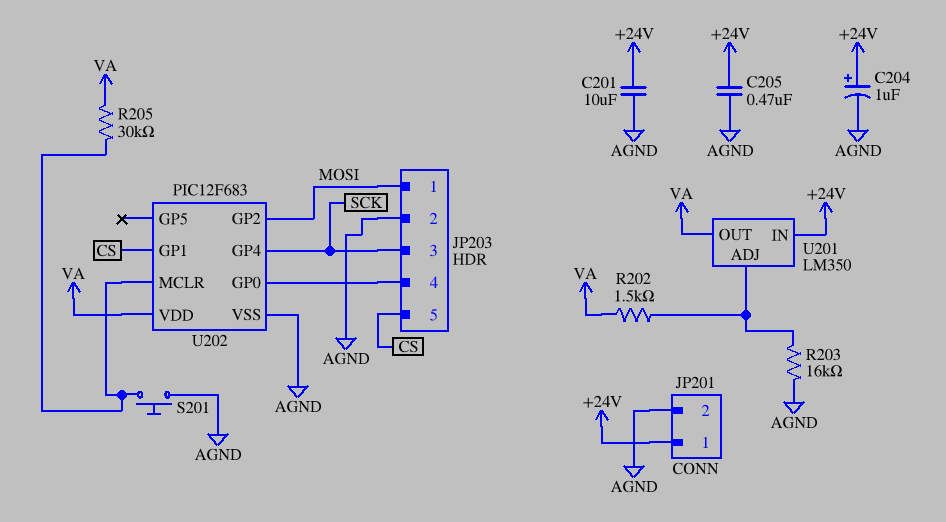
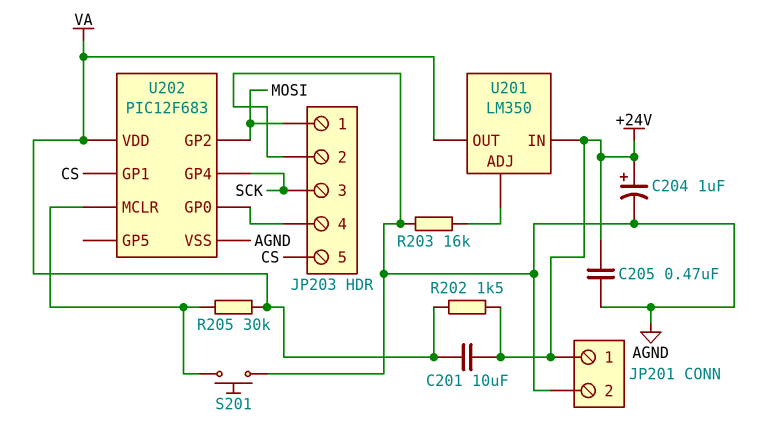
C201: 10uF (+24V, AGND) -> 10uF (+24V, VA)
R202: 1.5k (U201/ADJ, VA) -> 1.5k (+24V, VA)

